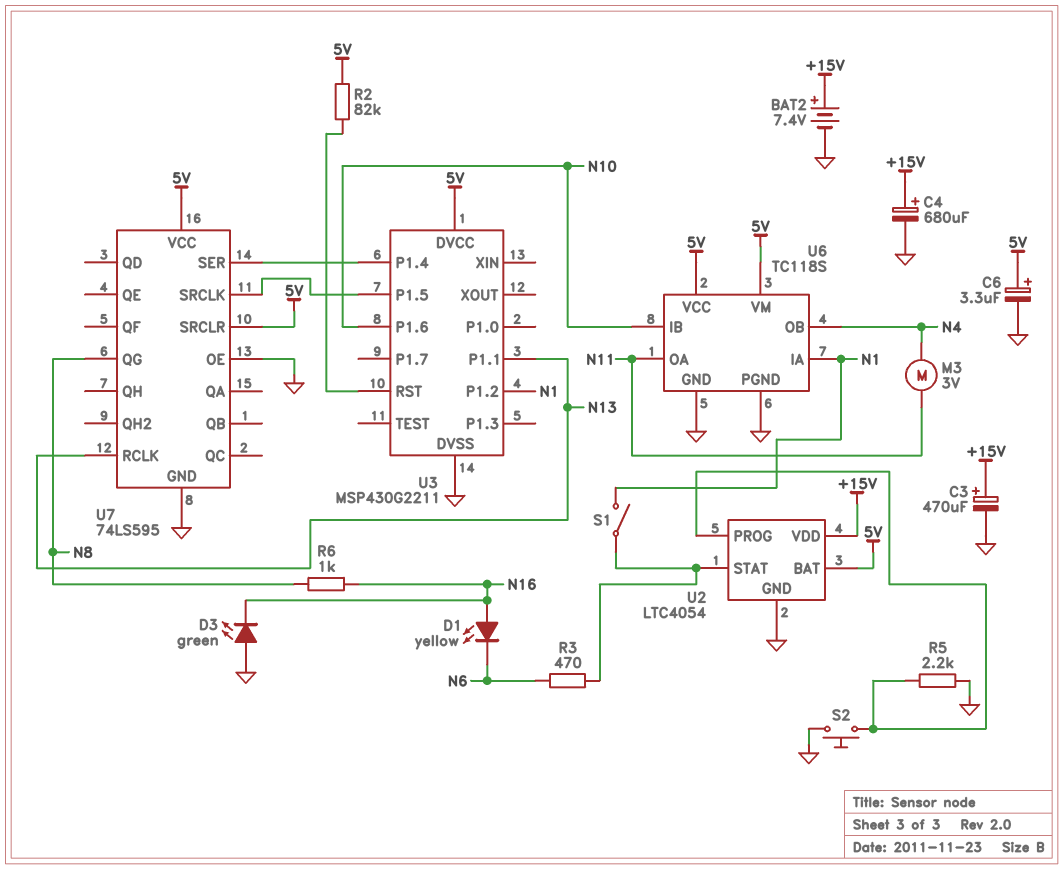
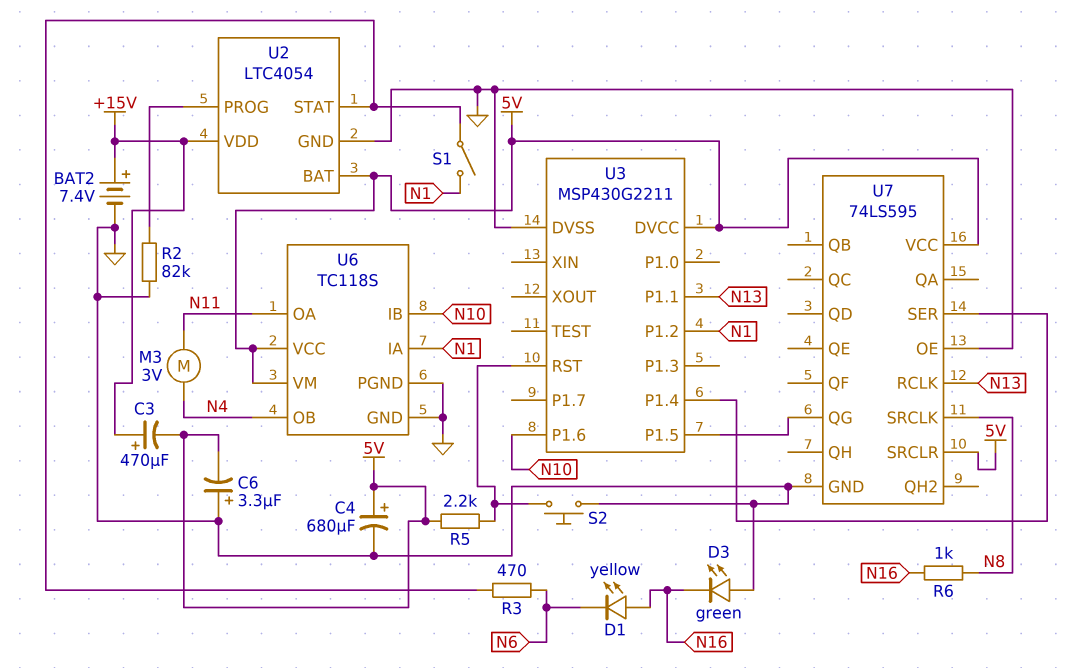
C3: 470uF (plus +15V, minus GND) -> 470uF (plus +15V, minus 5V)
C4: 680uF (plus +15V, minus GND) -> 680uF (plus 5V, minus GND)
C6: 3.3uF (plus 5V, minus GND) -> 3.3uF (plus GND, minus 5V)
R2: 82k (5V, U3/RST) -> 82k (GND, U2/PROG)
R5: 2.2k (GND, U2/PROG) -> 2.2k (5V, U3/RST)
S2: button (GND, U2/PROG) -> button (GND, U3/RST)
U7 pin QG: N8 -> U3/P1.5
U7 pin SRCLK: U3/P1.5 -> N8

